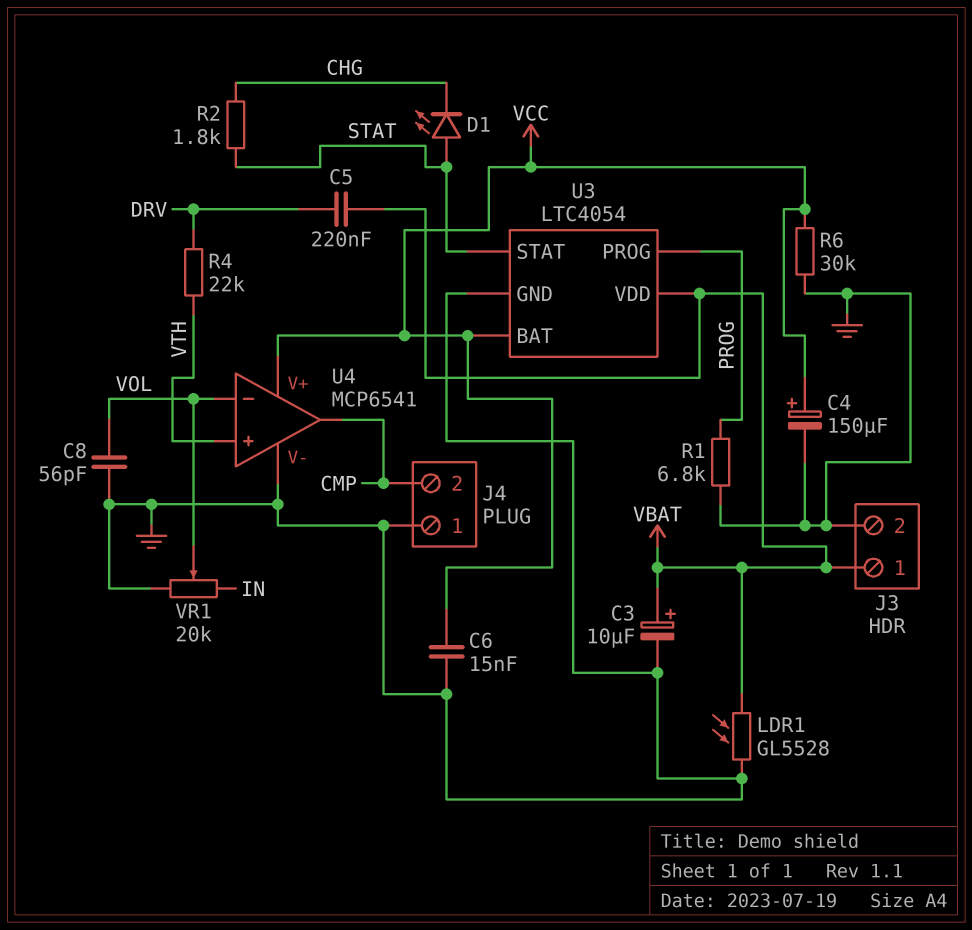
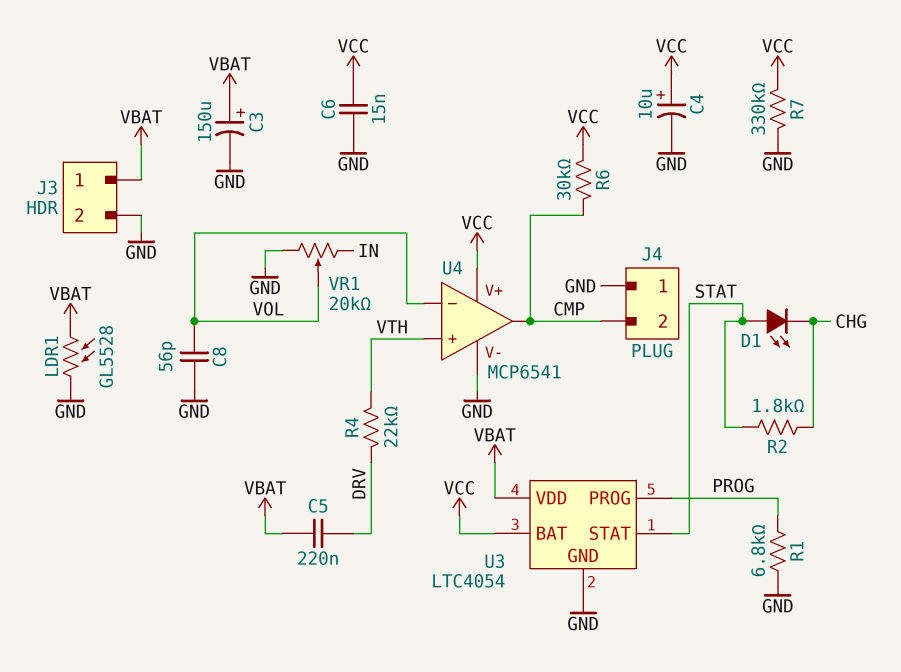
C3: 10uF (plus VBAT, minus GND) -> 150uF (plus VBAT, minus GND)
C4: 150uF (plus VCC, minus GND) -> 10uF (plus VCC, minus GND)
R6: 30k (GND, VCC) -> 30k (CMP, VCC)
R7: none -> 330k (GND, VCC)

